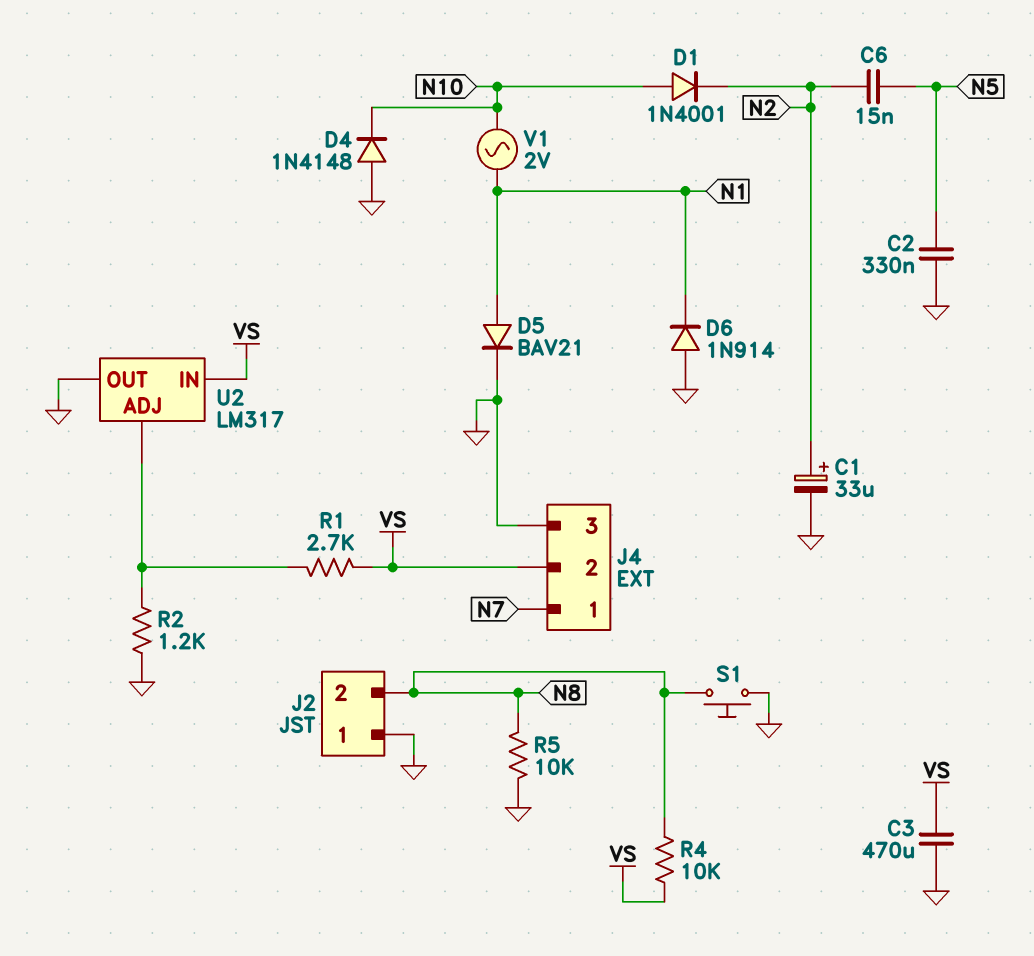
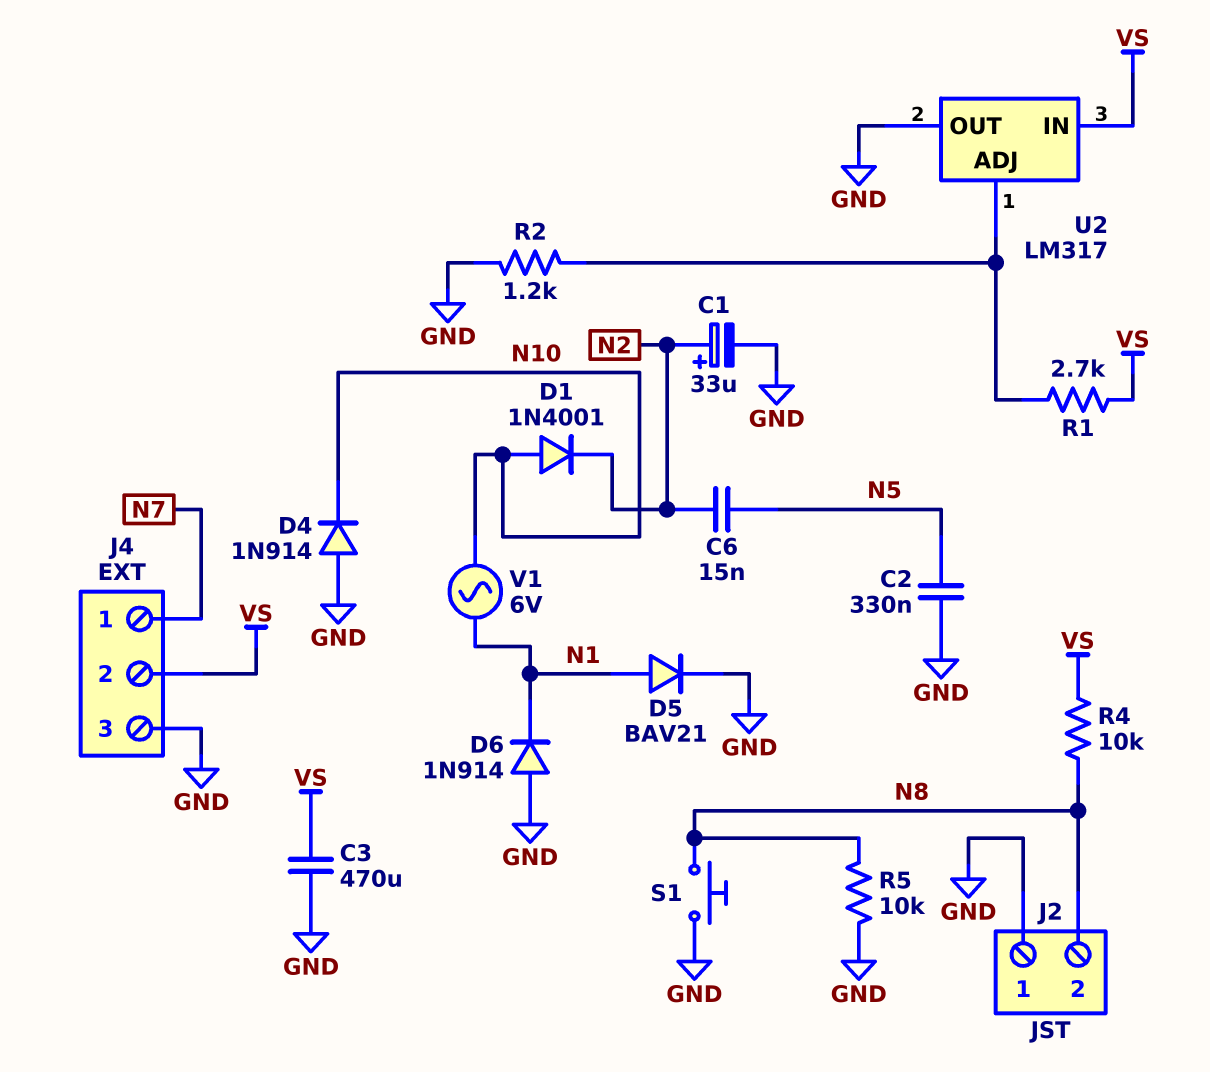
D4: diode 1N4148 (A GND, K N10) -> diode 1N914 (A GND, K N10)
V1: AC 2V (N1, N10) -> AC 6V (N1, N10)

